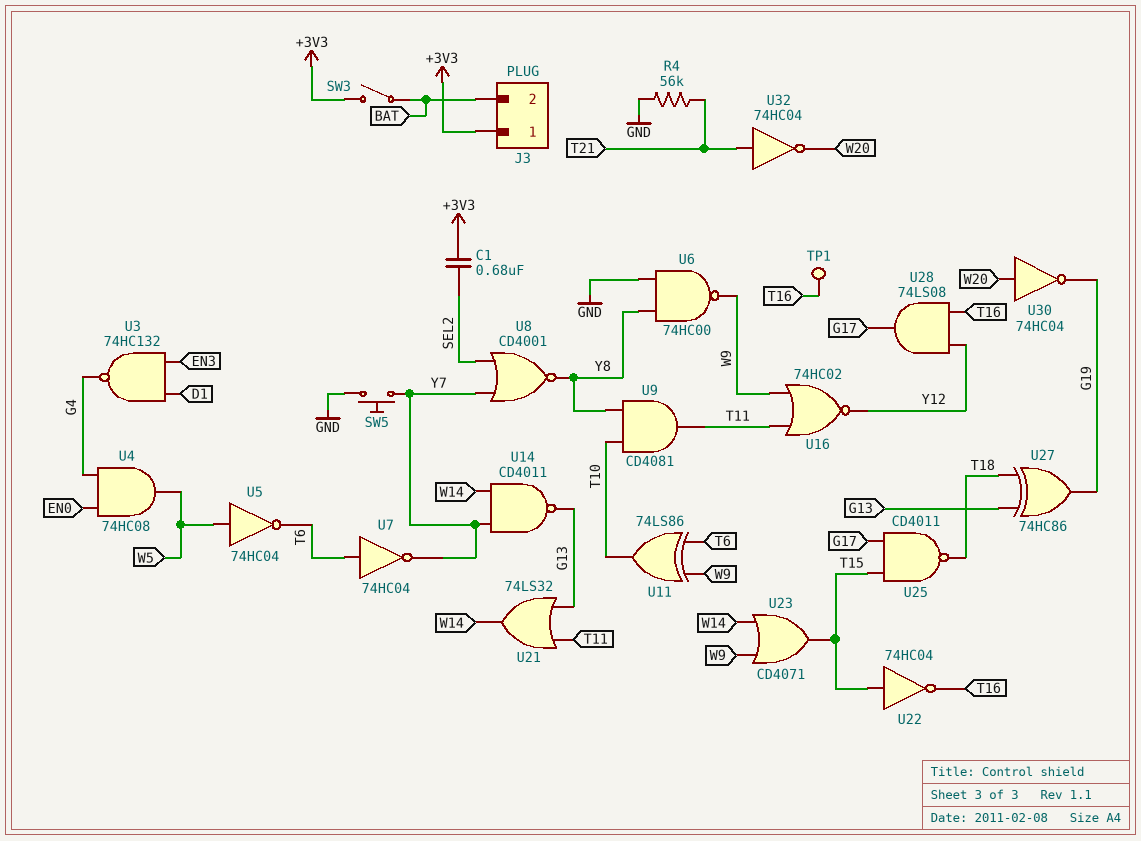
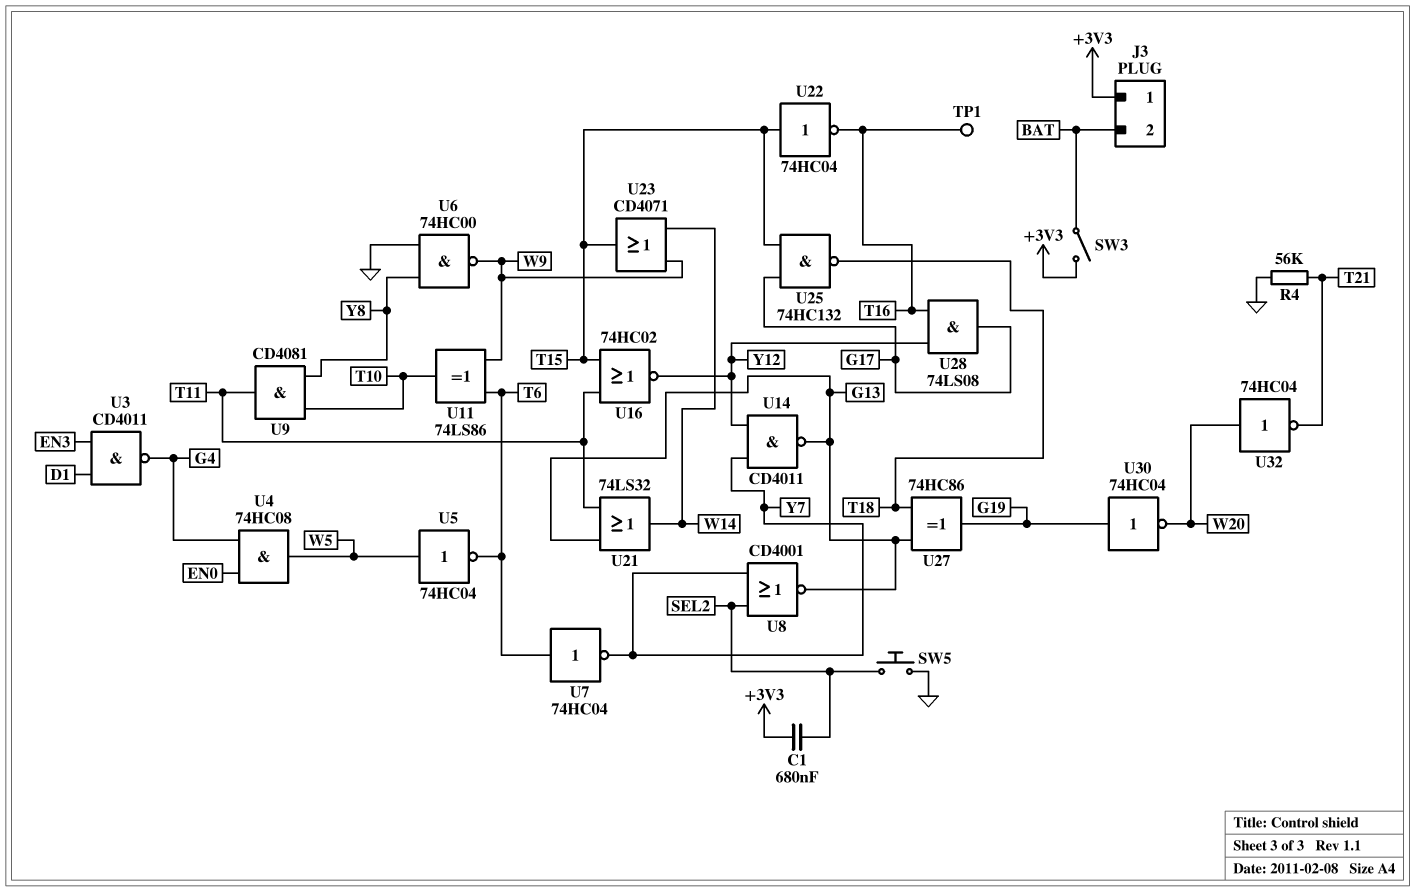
SW5: button (GND, Y7) -> button (GND, SEL2)
U3: NAND 74HC132 (in D1, in EN3, out G4) -> NAND CD4011 (in D1, in EN3, out G4)
U8: NOR CD4001 (in SEL2, in Y7, out Y8) -> NOR CD4001 (in SEL2, in Y7, out G13)
U14: NAND CD4011 (in W14, in Y7, out G13) -> NAND CD4011 (in Y7, in Y12, out G13)
U16: NOR 74HC02 (in T11, in W9, out Y12) -> NOR 74HC02 (in T11, in T15, out Y12)
U25: NAND CD4011 (in G17, in T15, out T18) -> NAND 74HC132 (in G17, in T15, out T18)
U30: NOT 74HC04 (in W20, out G19) -> NOT 74HC04 (in G19, out W20)
U32: NOT 74HC04 (in T21, out W20) -> NOT 74HC04 (in W20, out T21)

